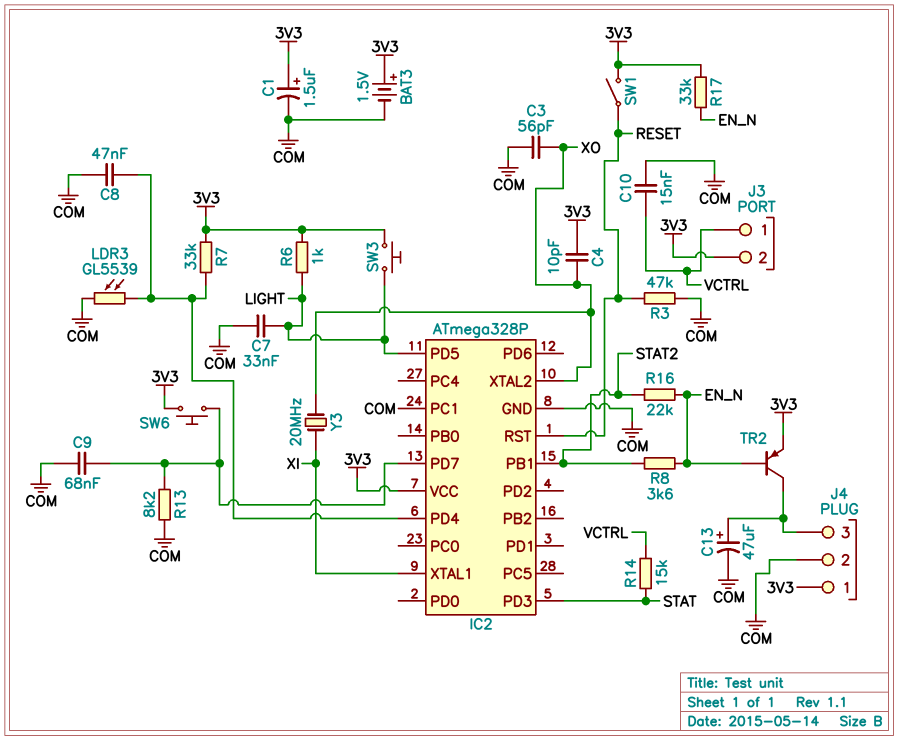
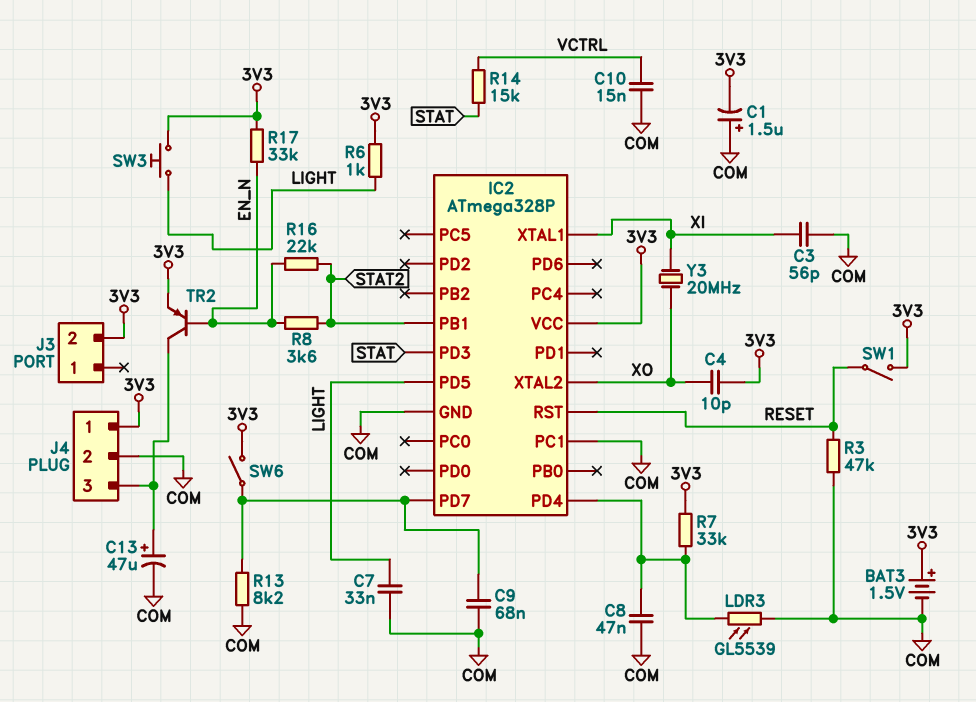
C1: 1.5uF (plus 3V3, minus COM) -> 1.5uF (plus COM, minus 3V3)
C3: 56pF (COM, XO) -> 56pF (COM, XI)
J3 pin 1: VCTRL -> none
SW6: button (3V3, IC2/PD7) -> switch (3V3, IC2/PD7)

